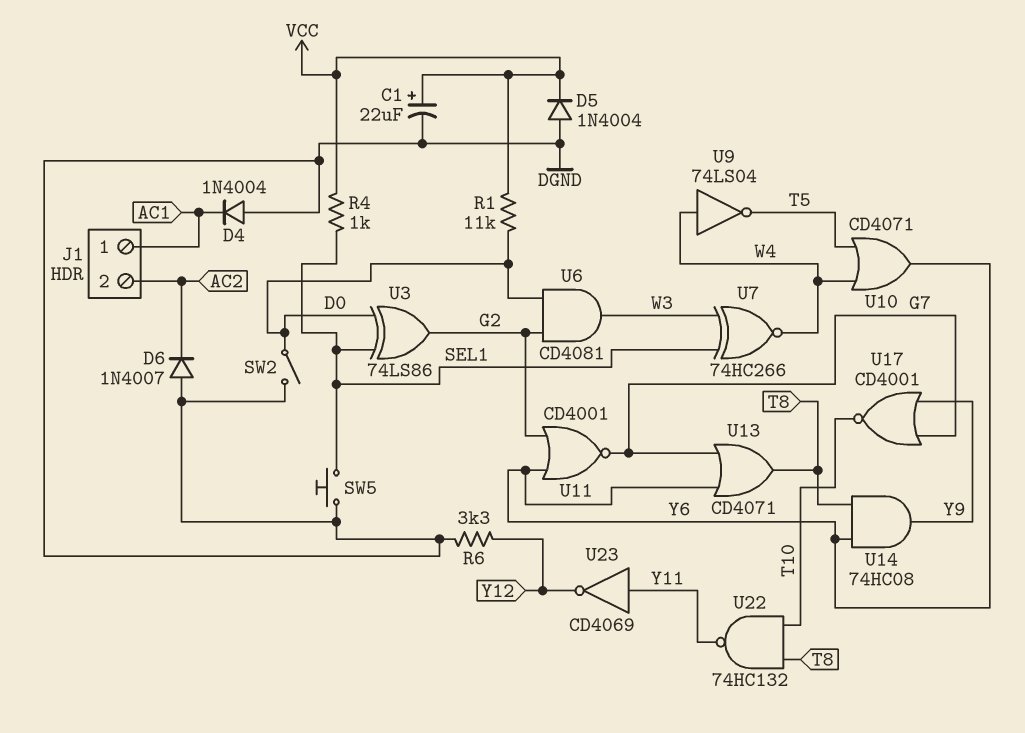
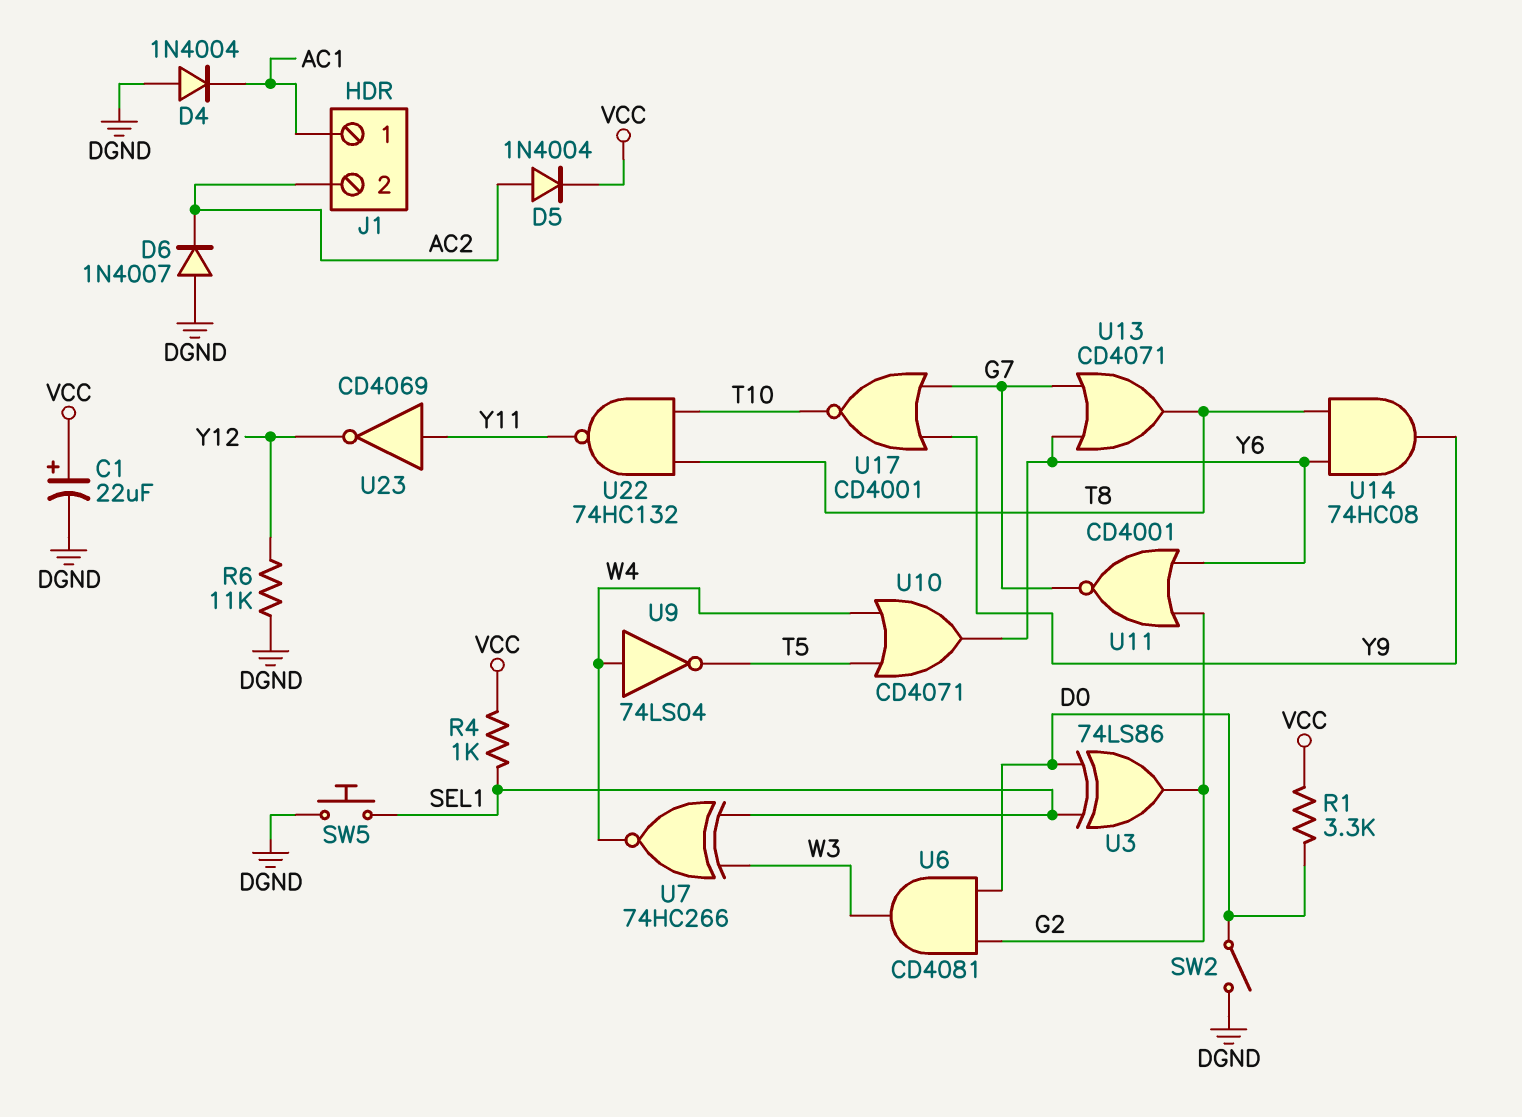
D5: diode 1N4004 (A DGND, K VCC) -> diode 1N4004 (A AC2, K VCC)
R1: 11k (D0, VCC) -> 3.3k (D0, VCC)
R6: 3.3k (DGND, Y12) -> 11k (DGND, Y12)

